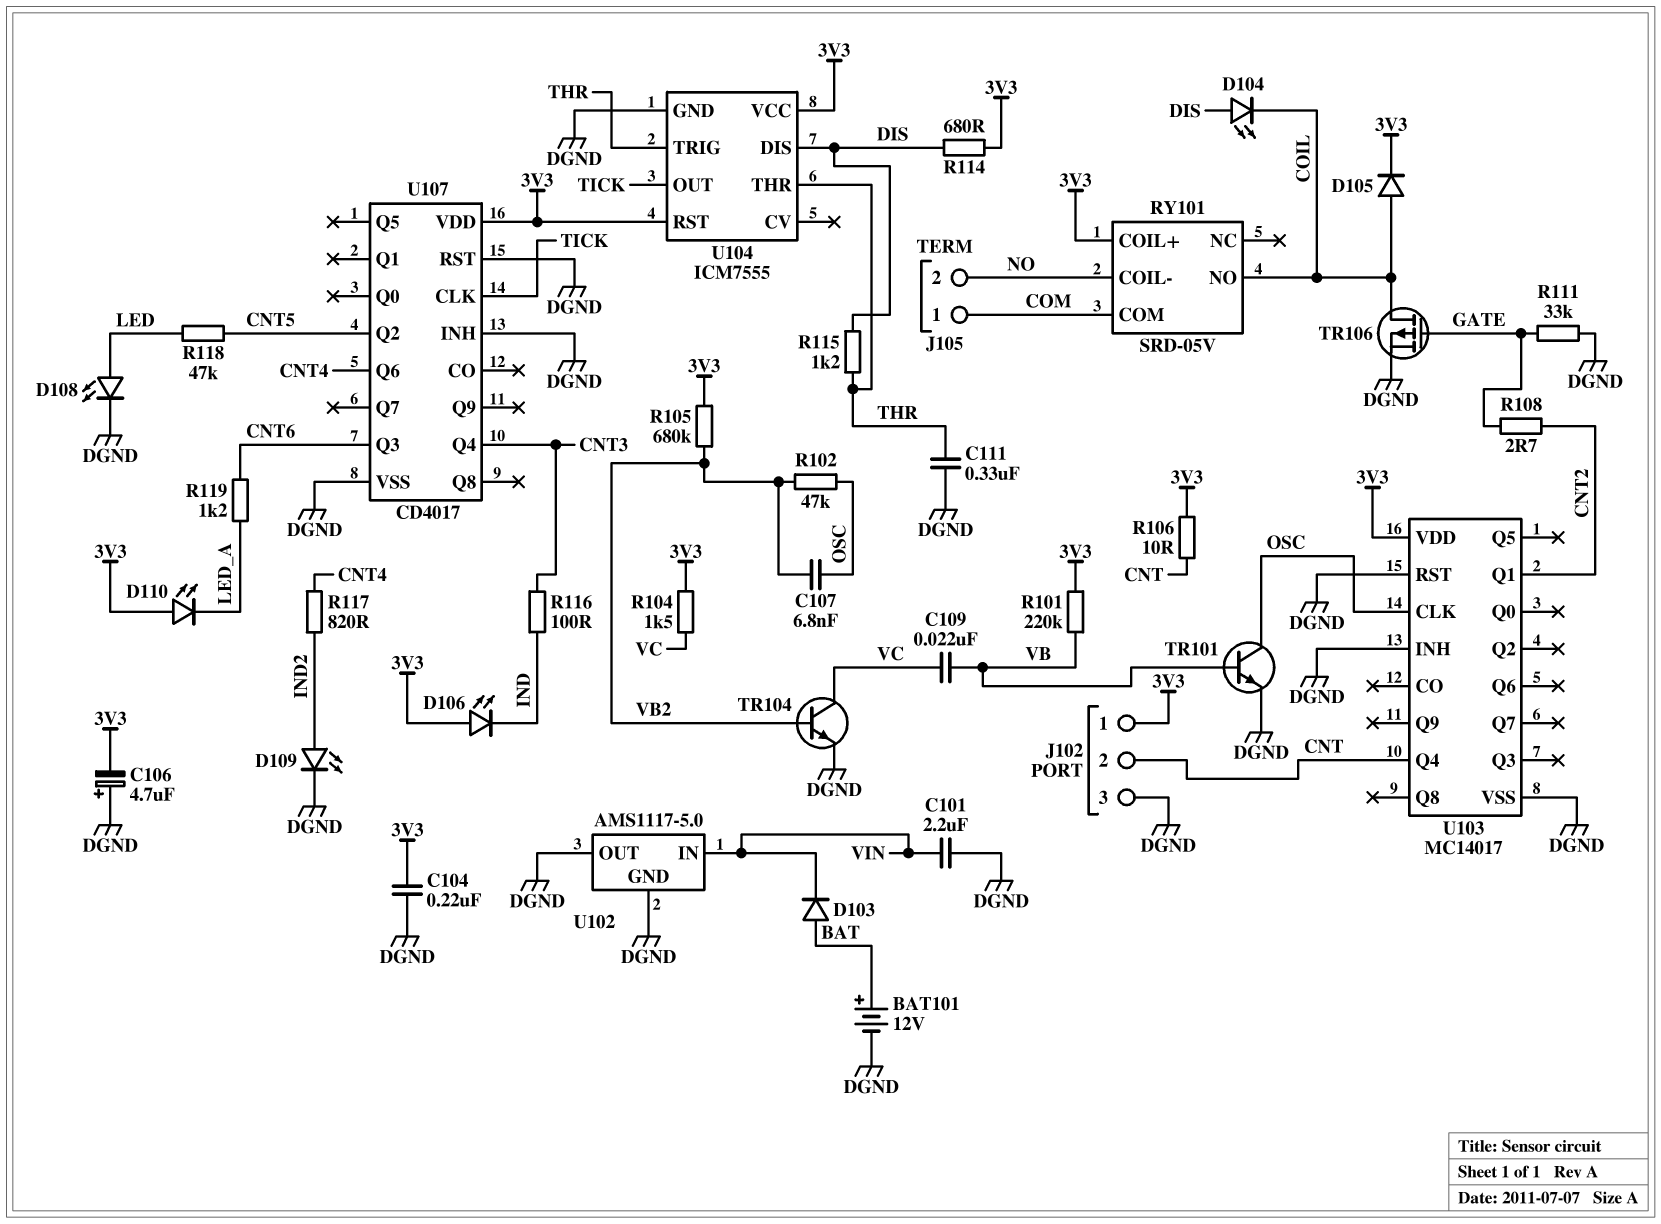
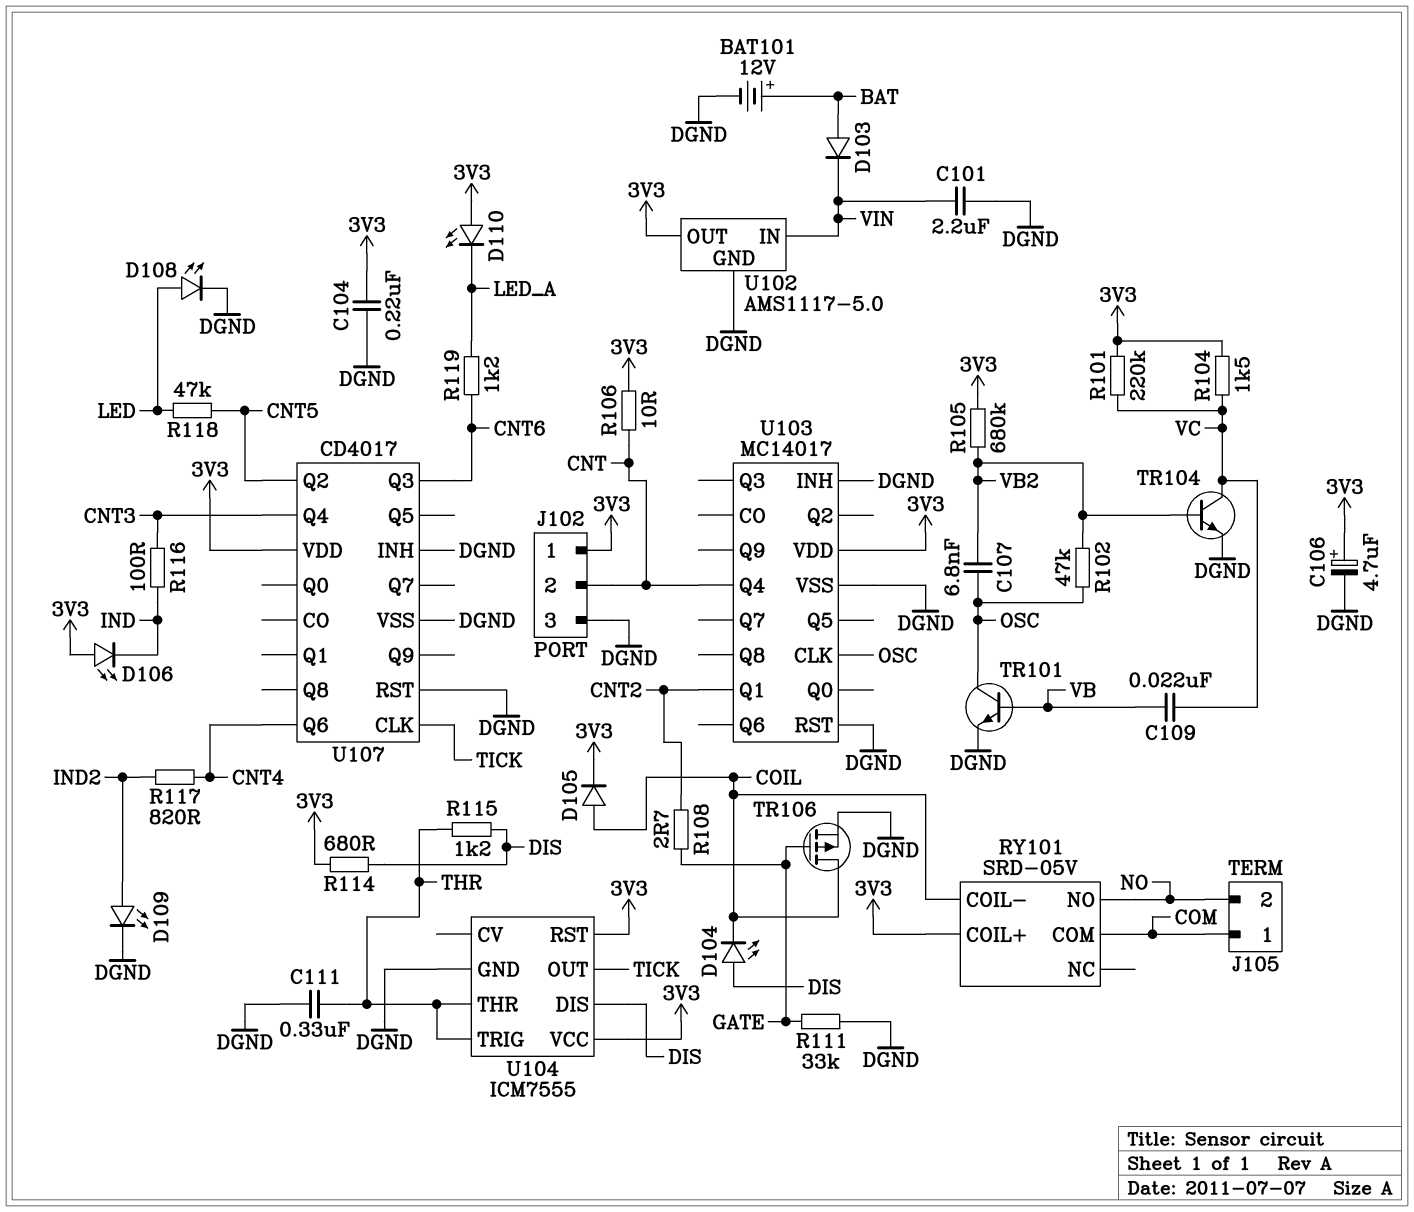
C106: 4.7uF (plus DGND, minus 3V3) -> 4.7uF (plus 3V3, minus DGND)
R101: 220k (3V3, VB) -> 220k (3V3, VC)
RY101 pin COIL-: NO -> COIL
RY101 pin NO: COIL -> NO
U102 pin OUT: DGND -> 3V3

